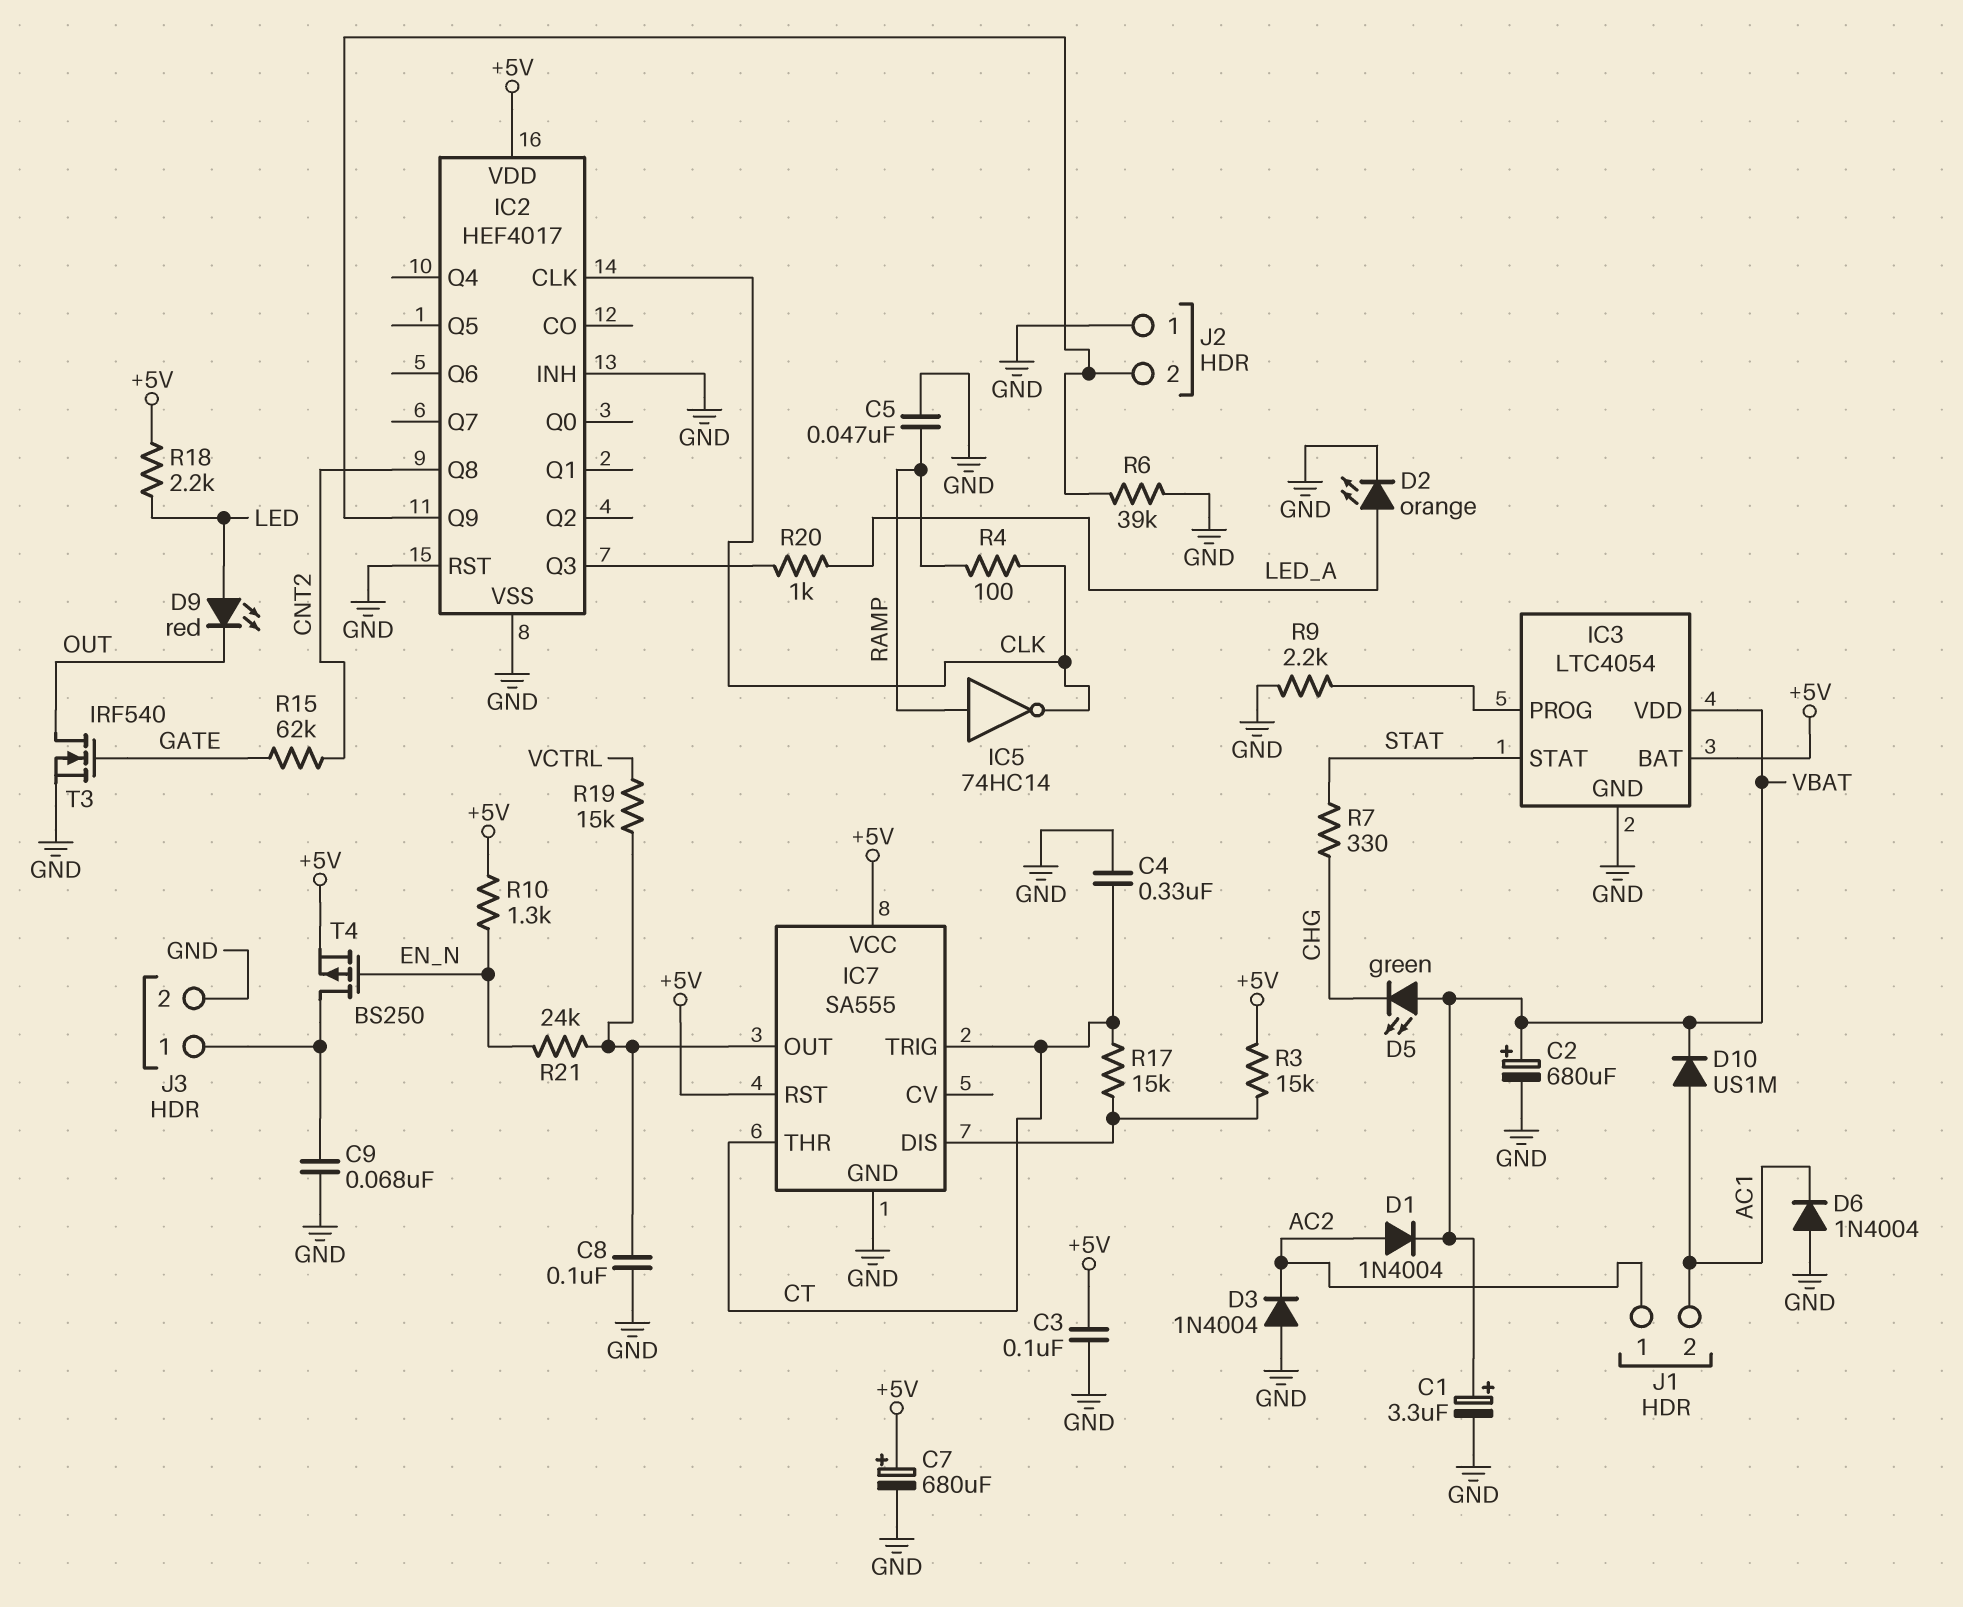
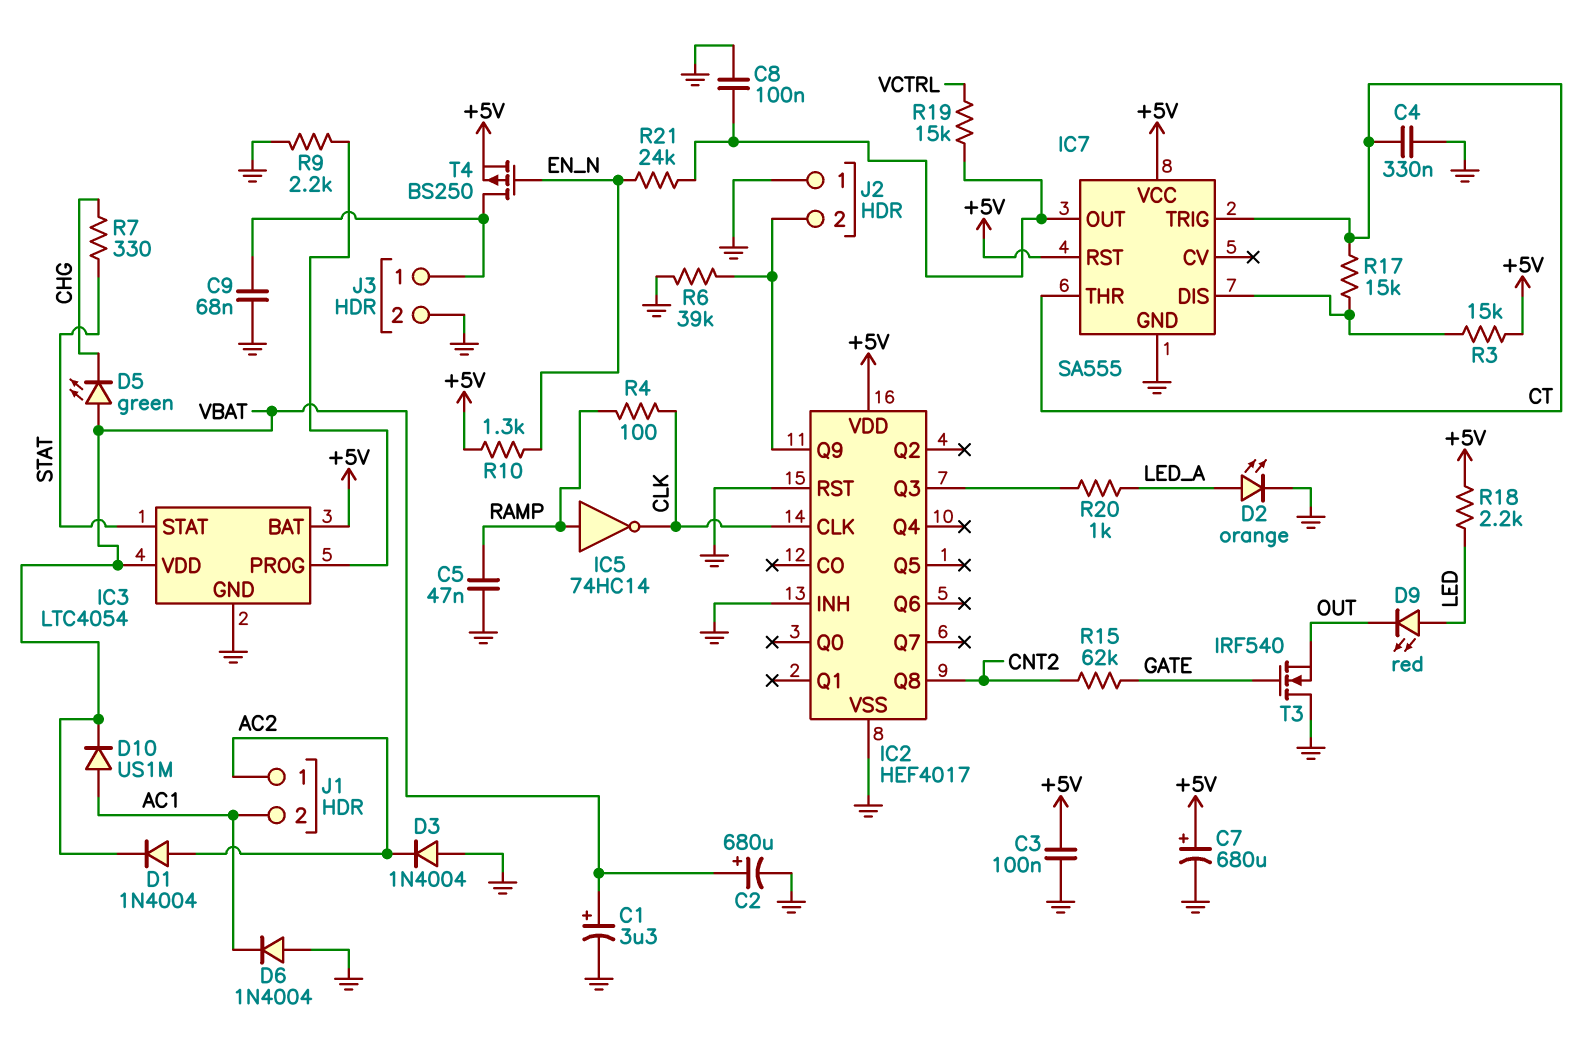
T3: NMOS IRF540 (G GATE, D OUT, S GND) -> NMOS IRF540 (G GATE, D GND, S OUT)

